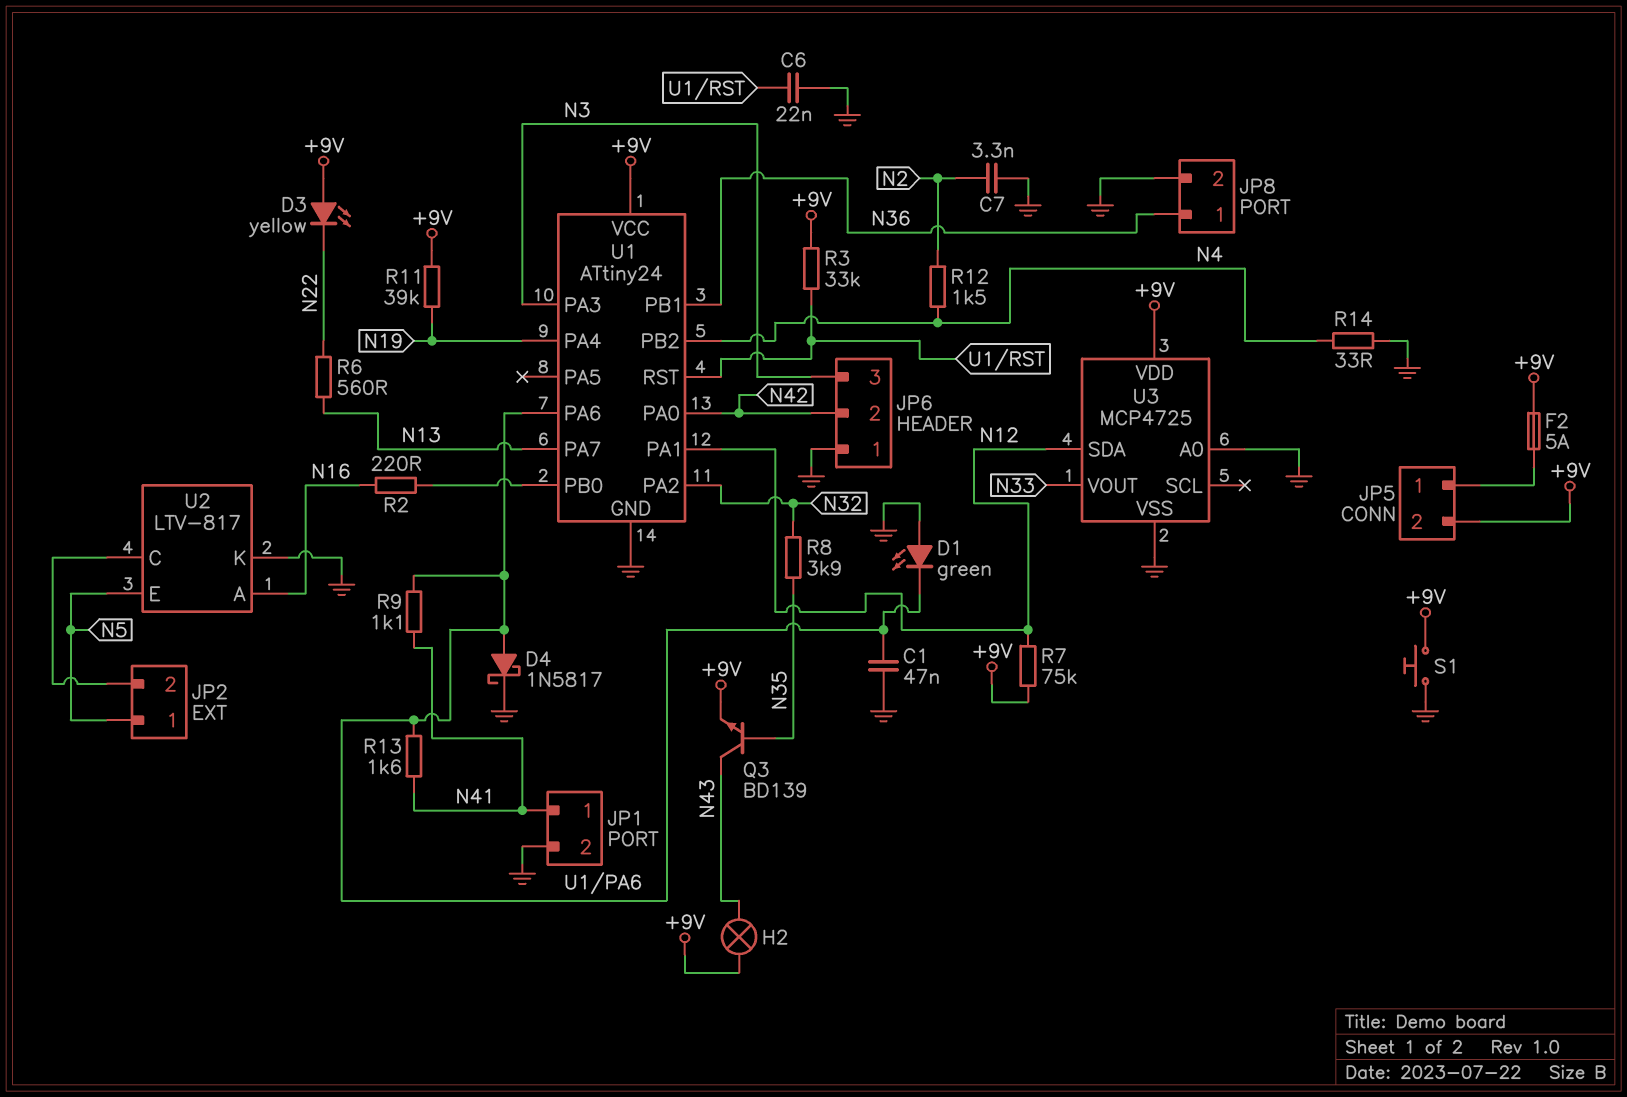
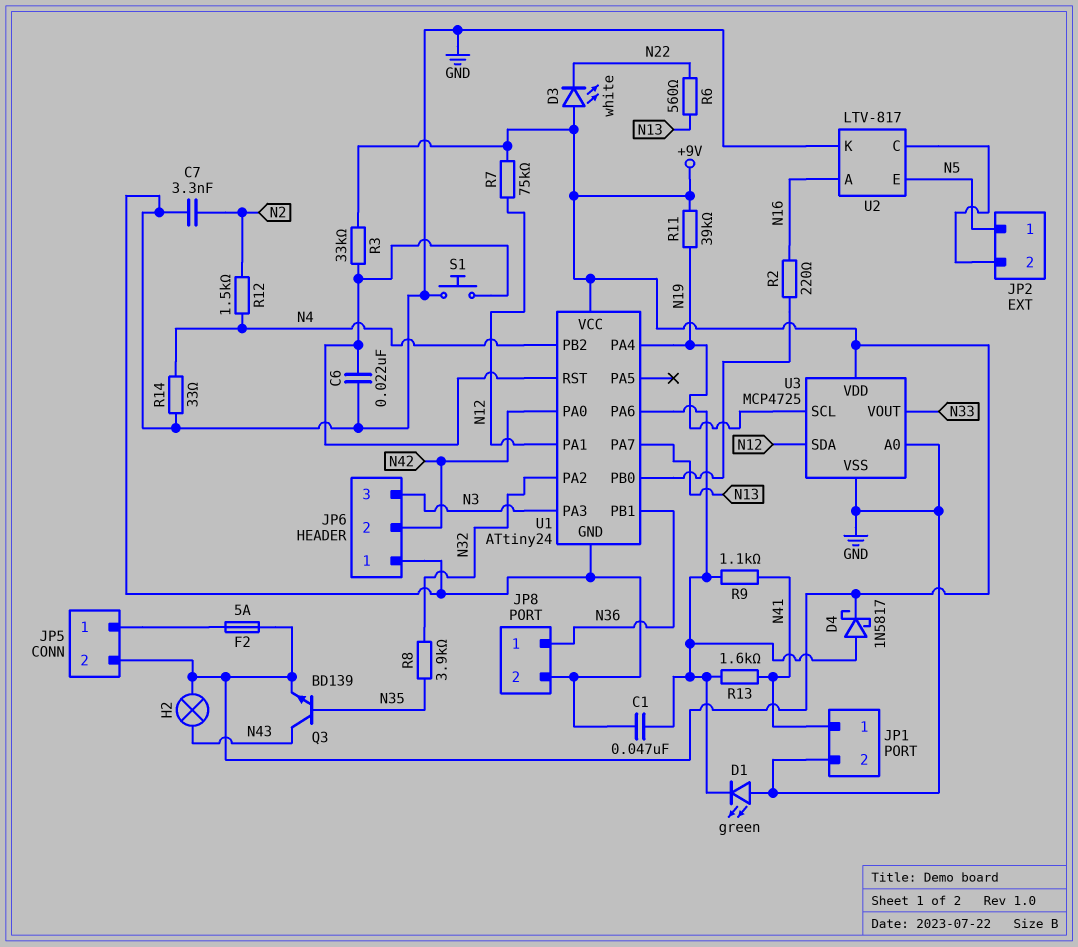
D3: LED yellow (A +9V, K N22) -> LED white (A +9V, K N22)
D4: schottky 1N5817 (A U1/PA6, K GND) -> schottky 1N5817 (A U1/PA6, K +9V)
S1: button (+9V, GND) -> button (GND, U1/RST)
U3 pin SCL: none -> N19

